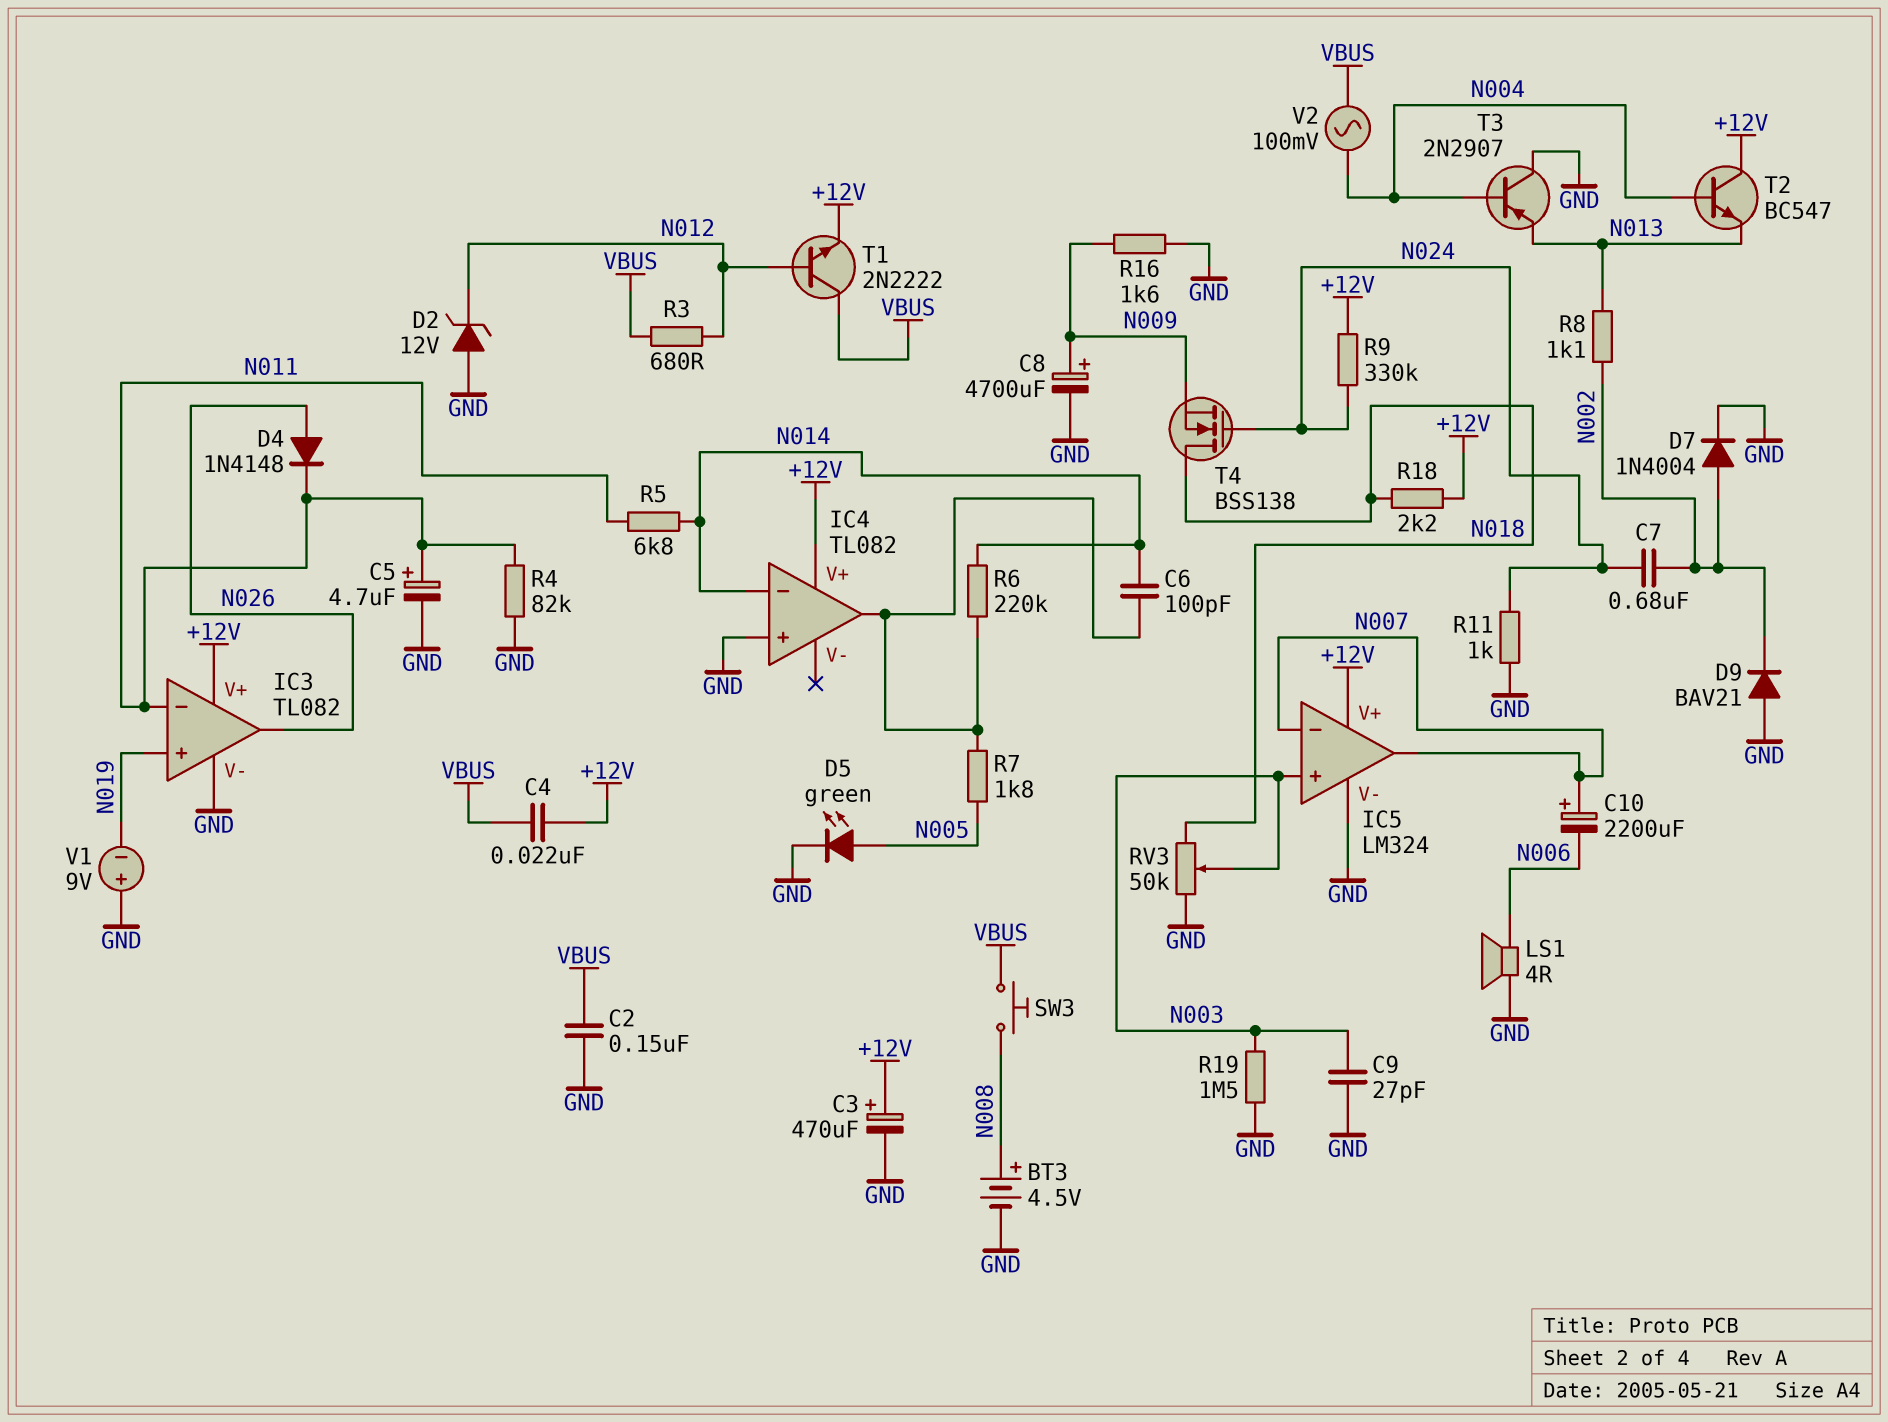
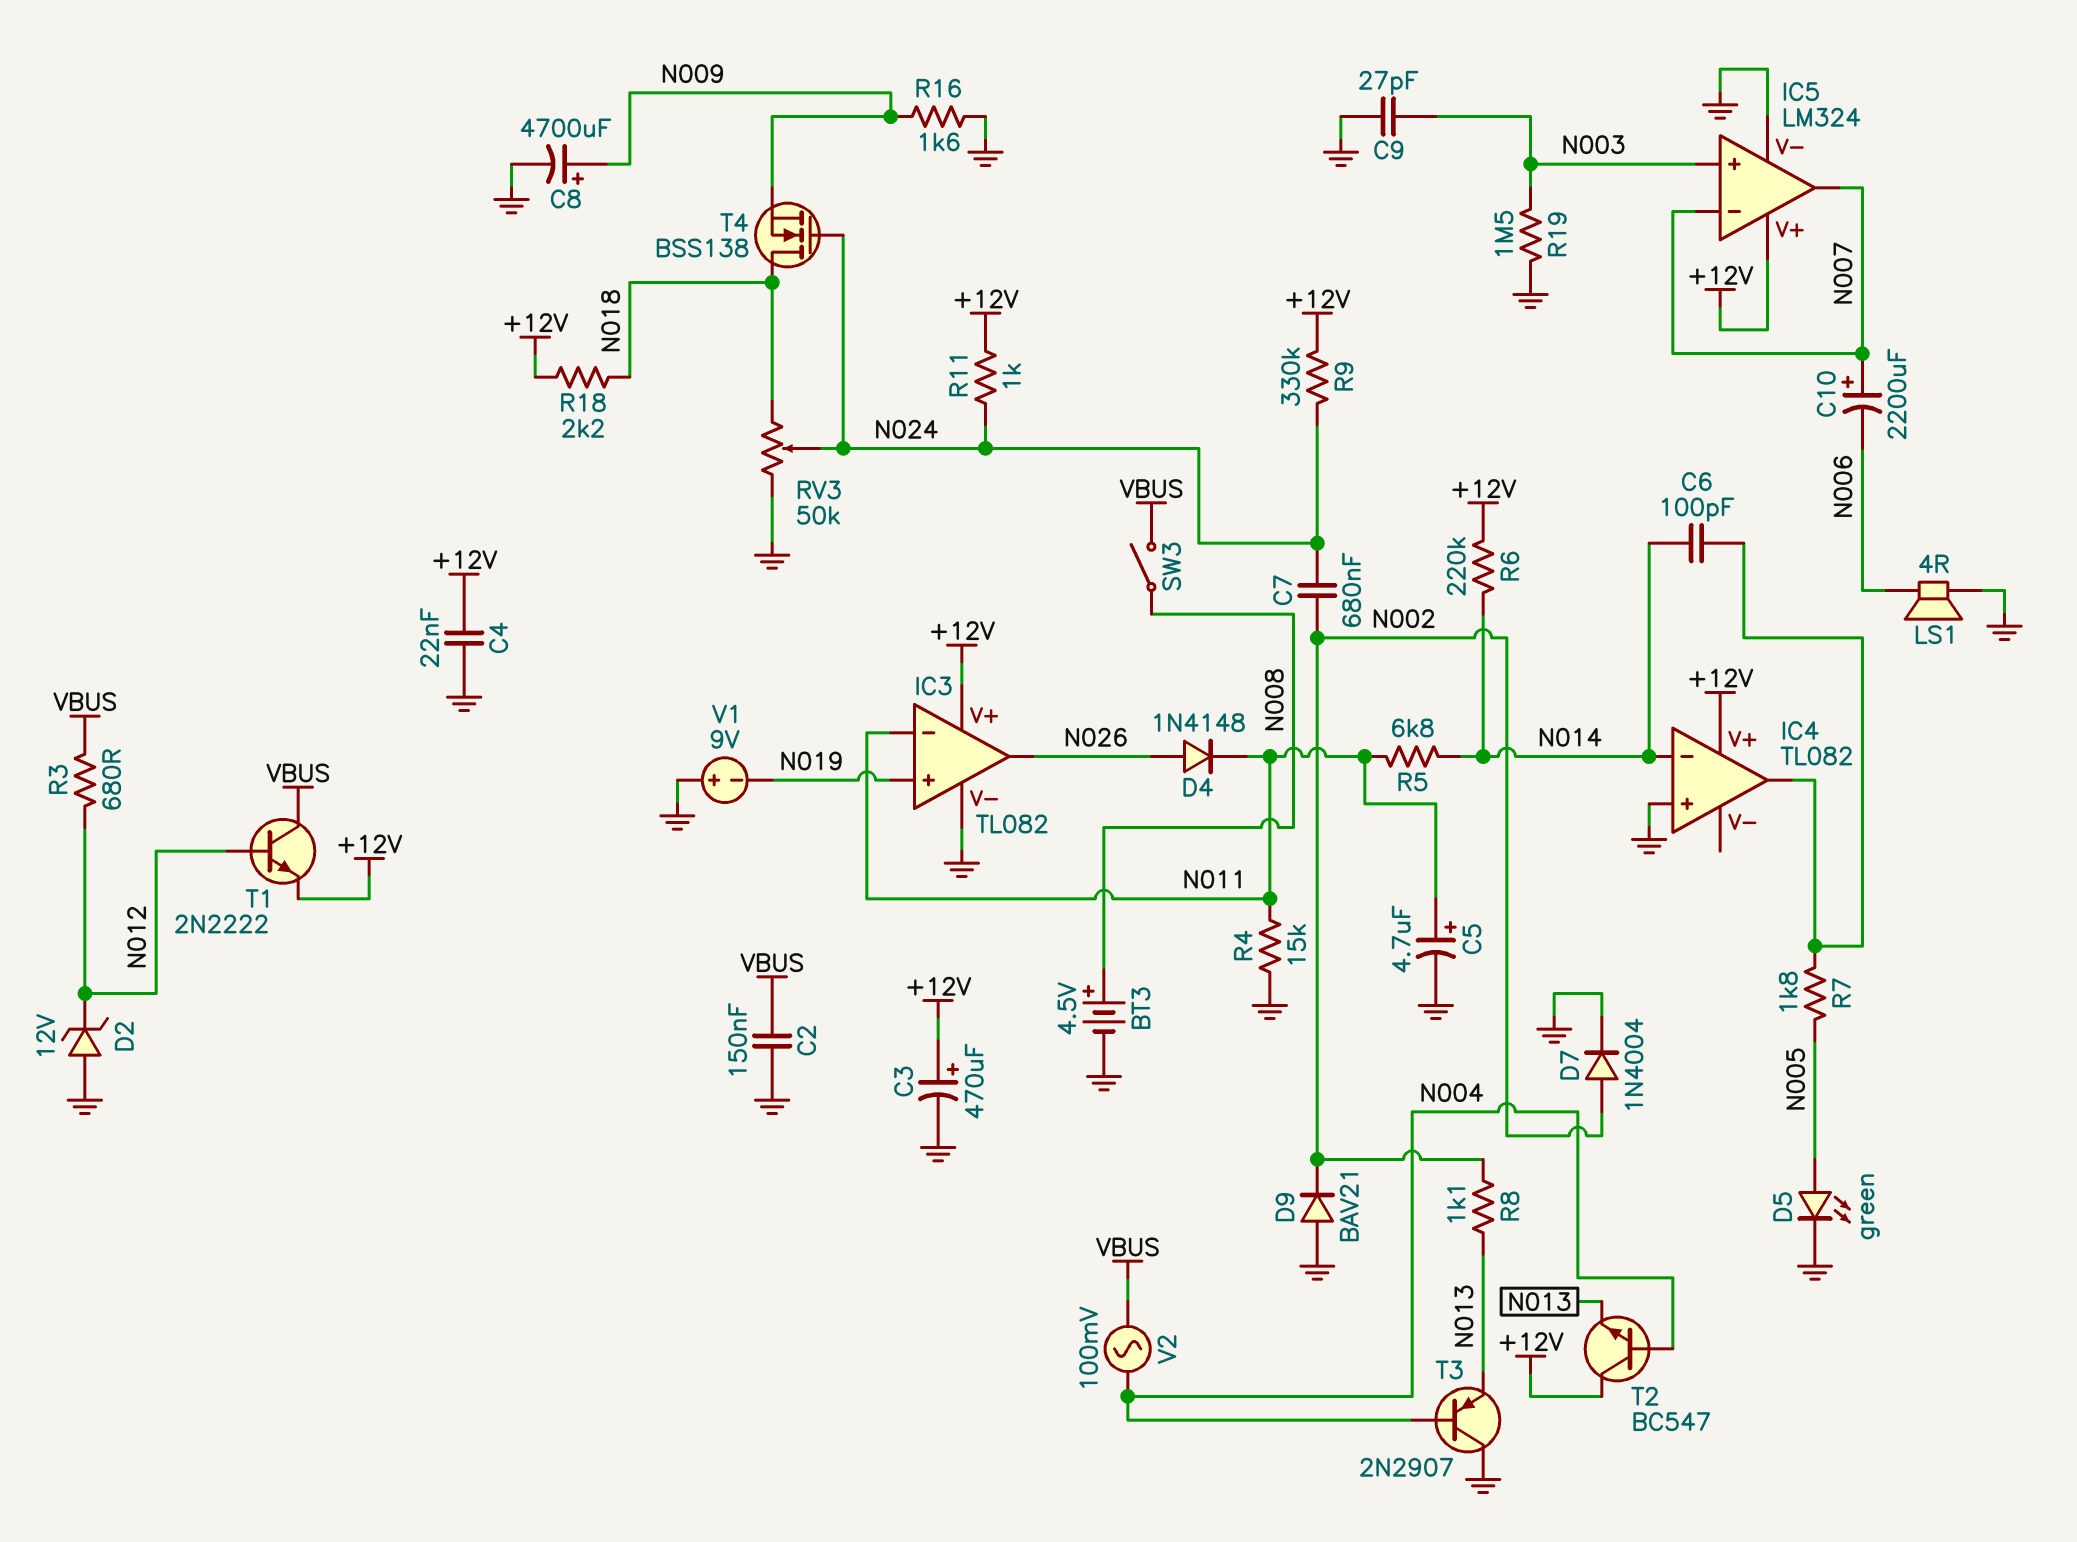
C4: 22nF (+12V, VBUS) -> 22nF (+12V, GND)
R4: 82k (GND, N011) -> 15k (GND, N011)
R6: 220k (IC4/out, N014) -> 220k (+12V, N014)
R11: 1k (GND, N024) -> 1k (+12V, N024)
RV3: 50k (GND, N018, wiper N003) -> 50k (GND, N018, wiper N024)
SW3: button (N008, VBUS) -> switch (N008, VBUS)

